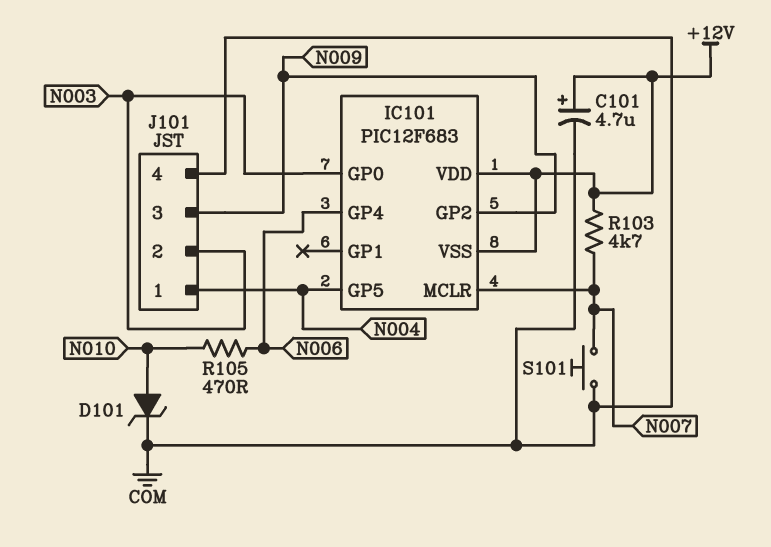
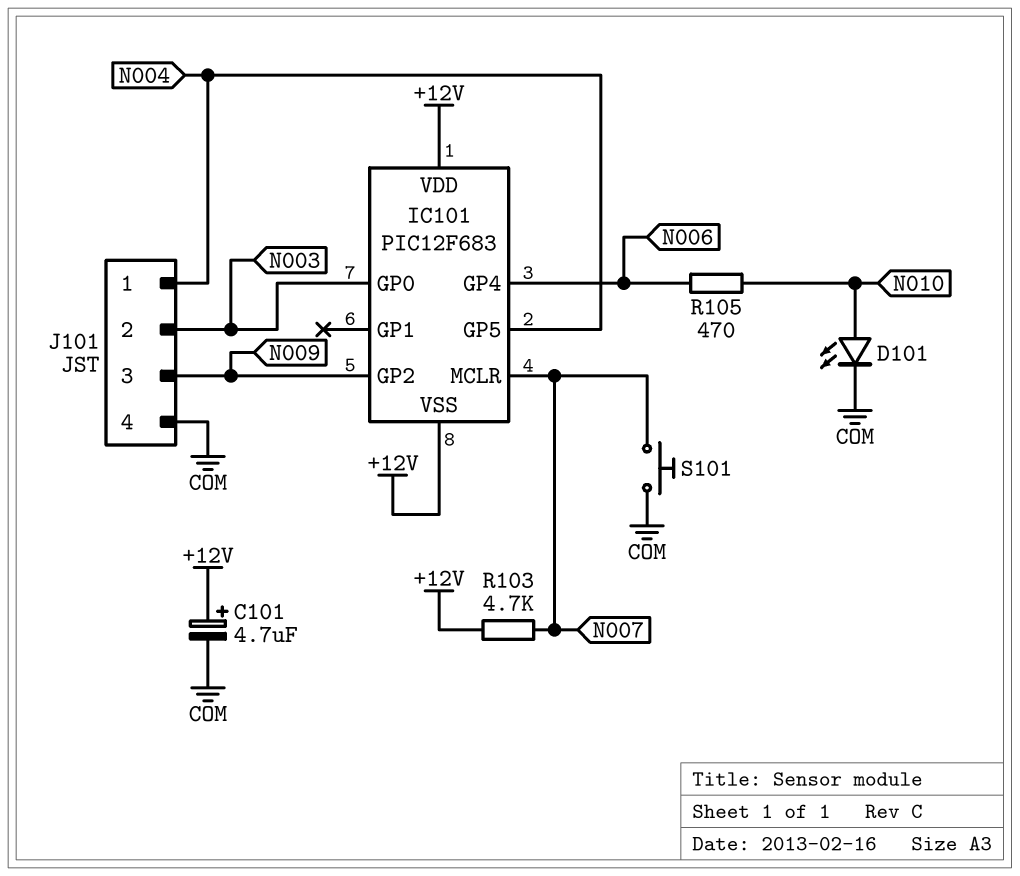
D101: zener (A N010, K COM) -> LED (A N010, K COM)

